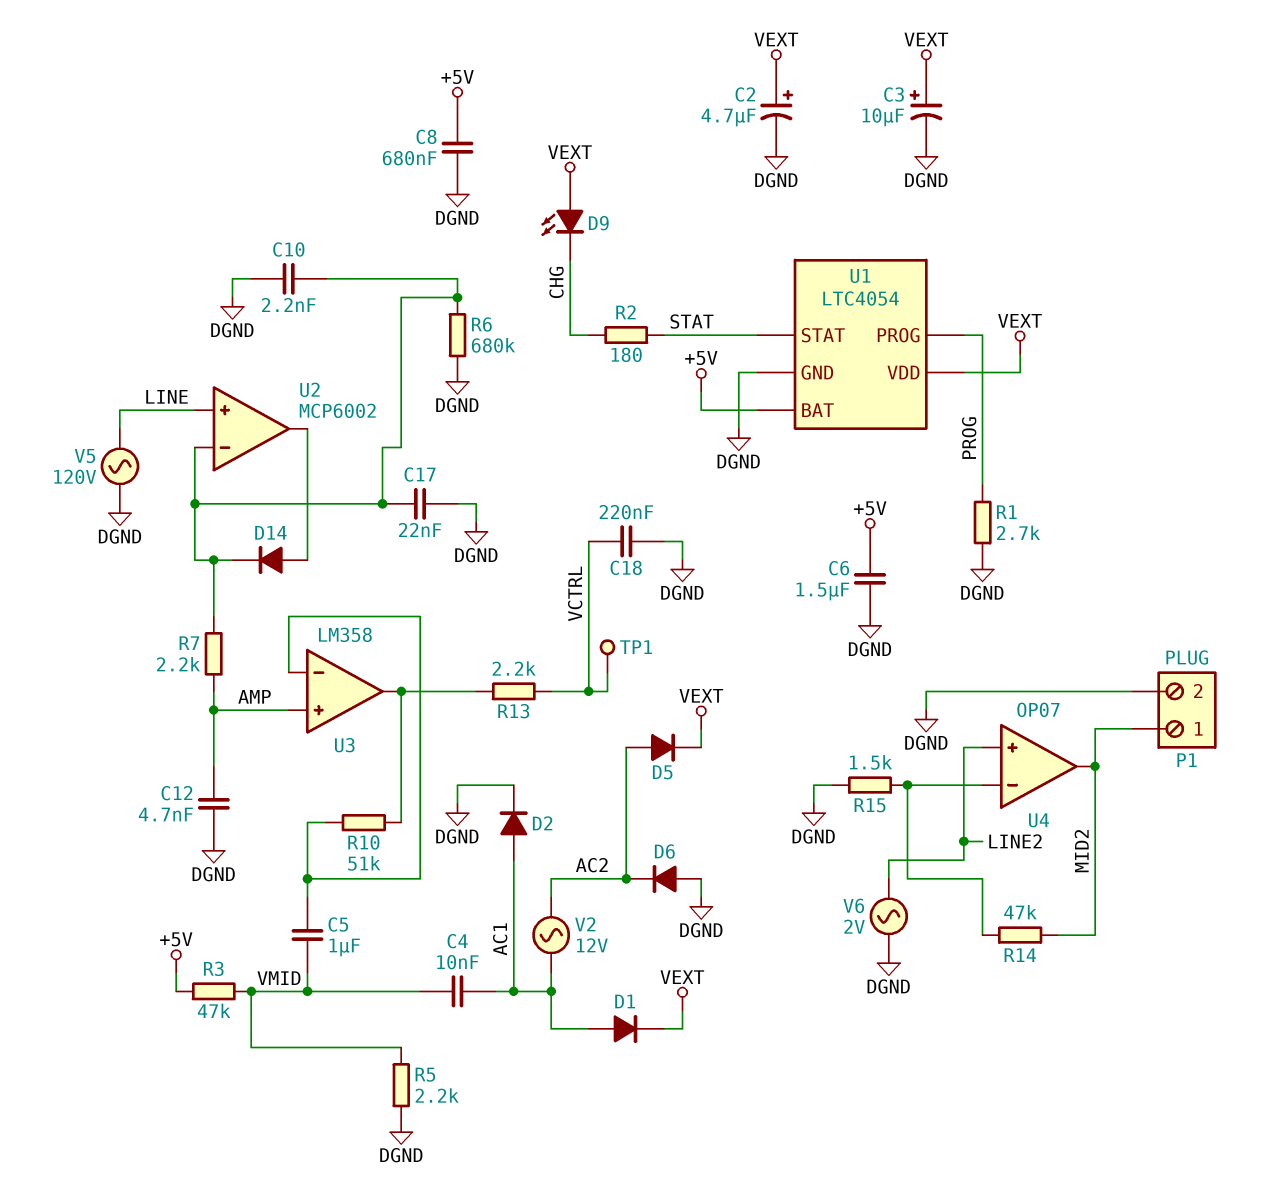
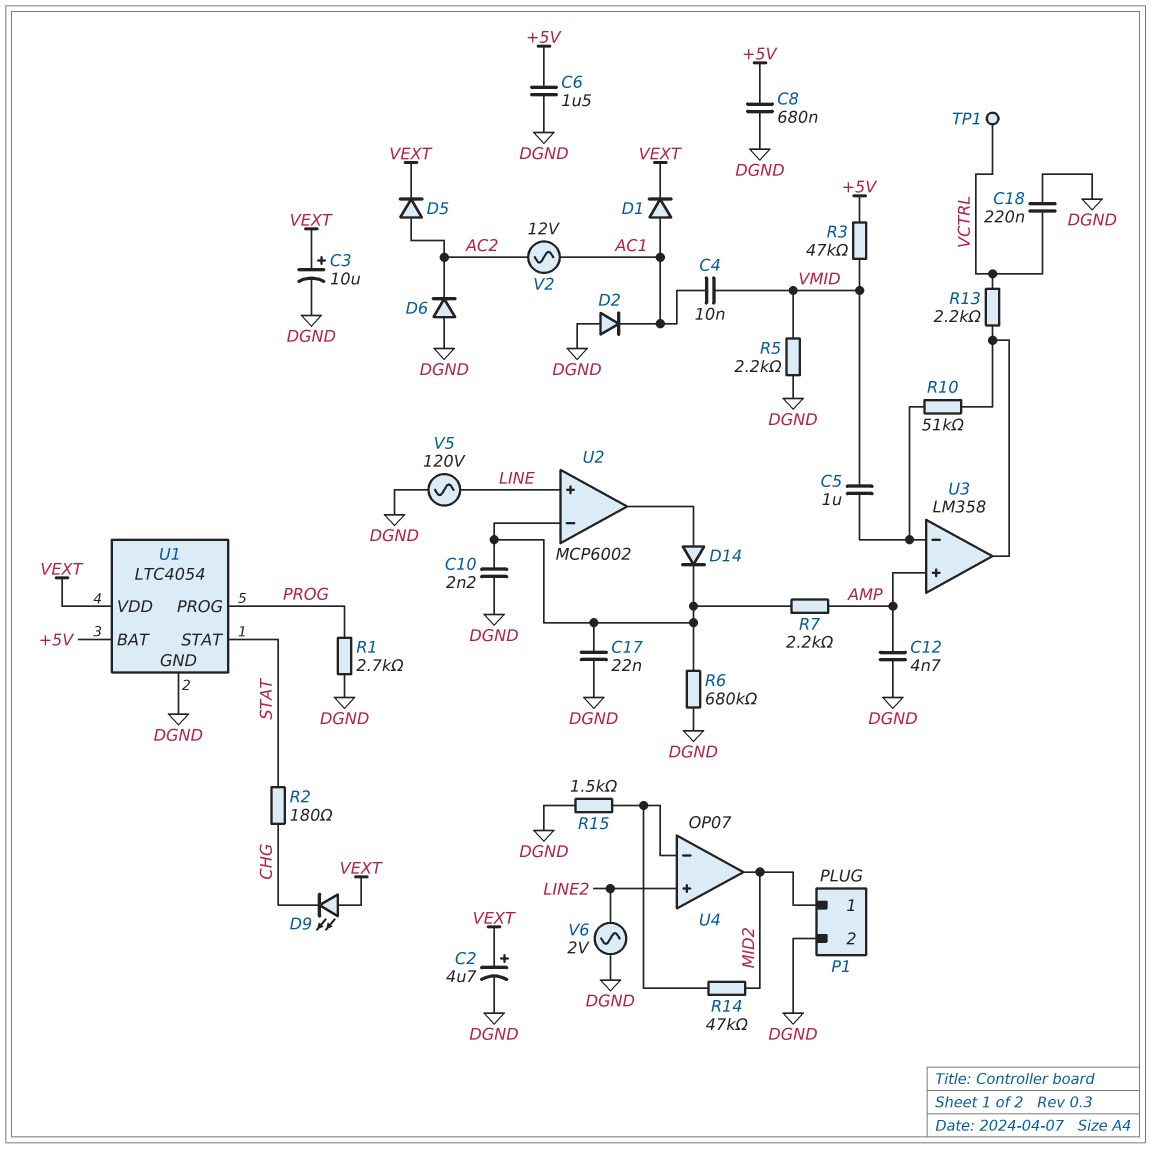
D2: diode (A AC1, K DGND) -> diode (A DGND, K AC1)

